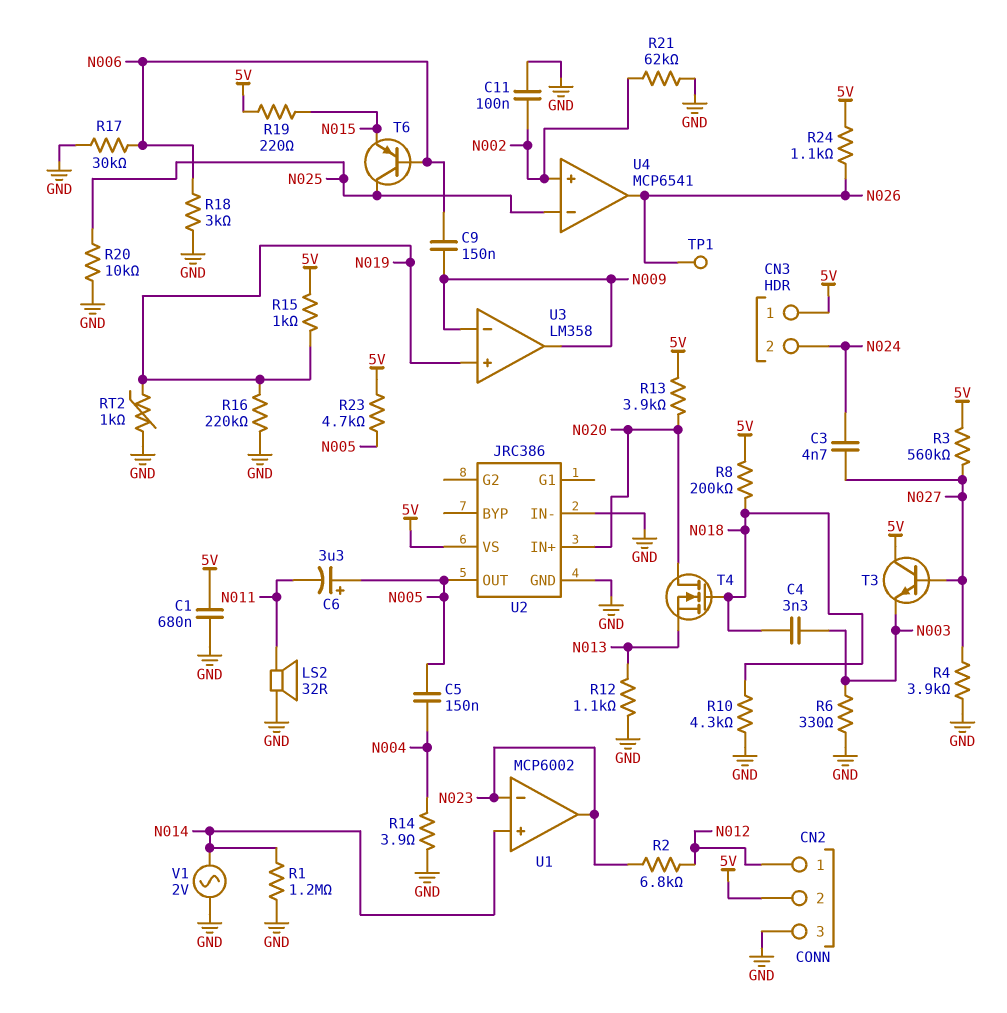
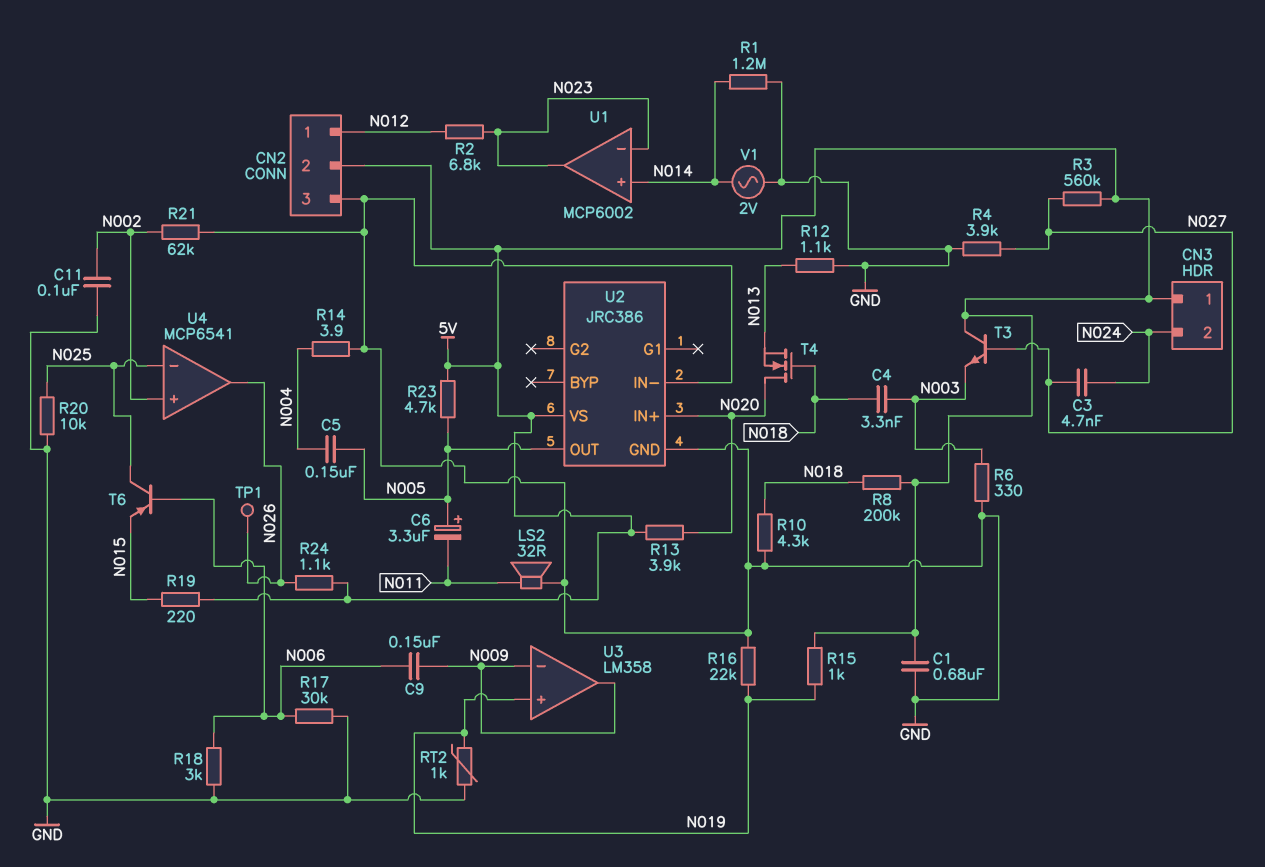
R16: 220k (GND, N019) -> 22k (GND, N019)

